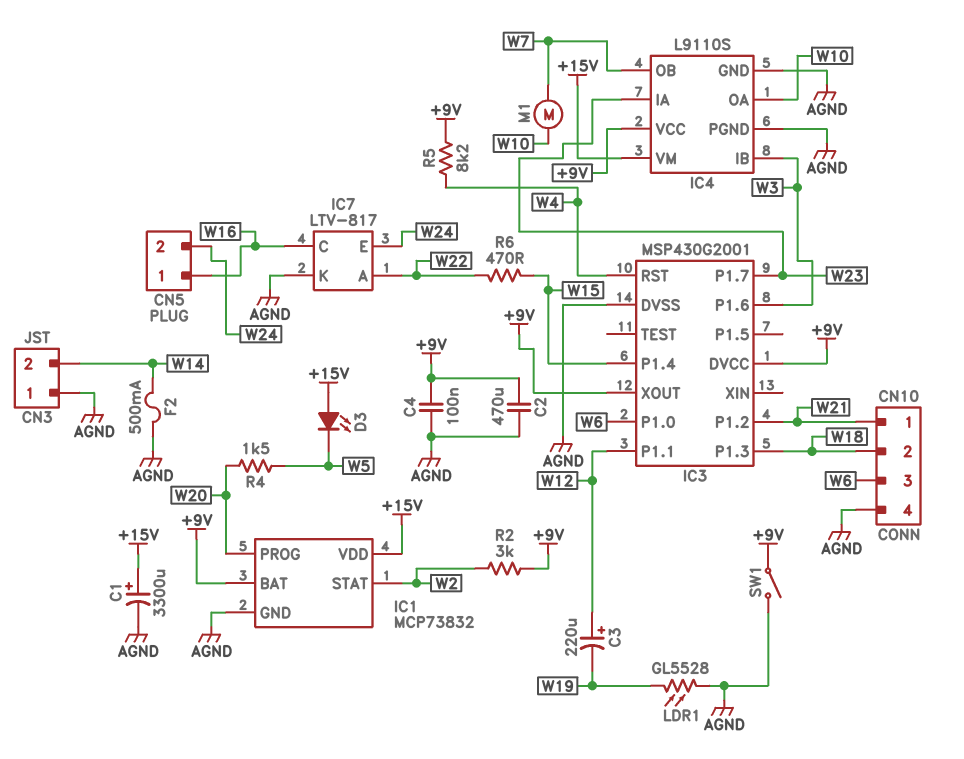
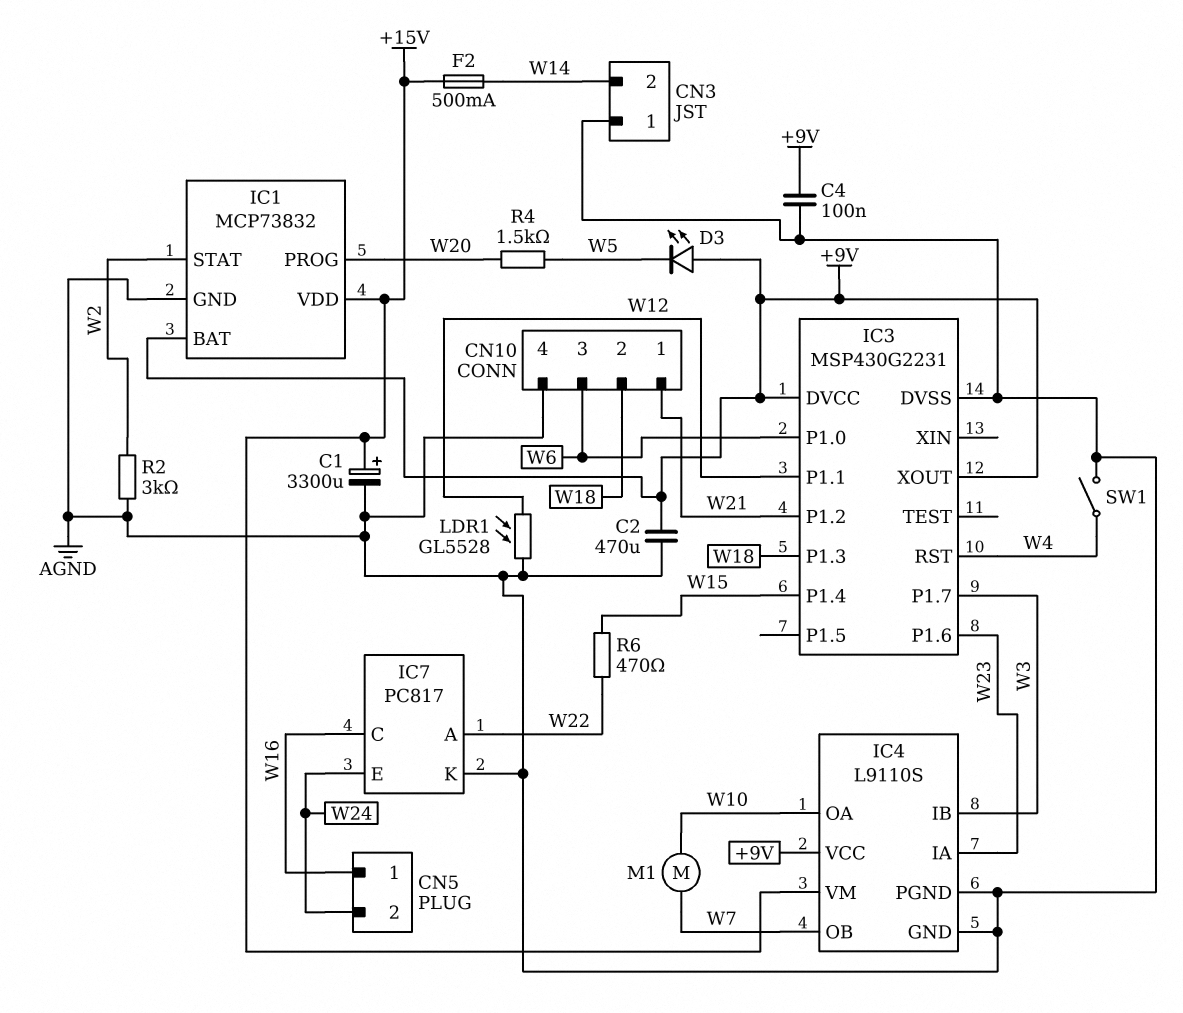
C3: 220uF (plus W12, minus W19) -> none
D3: LED (A +15V, K W5) -> LED (A +9V, K W5)
F2: 500mA (AGND, W14) -> 500mA (+15V, W14)
IC3: MSP430G2001 -> MSP430G2231
IC3 pin P1.6: W3 -> W23
IC3 pin P1.7: W23 -> W3
IC7: LTV-817 -> PC817
LDR1: GL5528 (AGND, W19) -> GL5528 (AGND, W12)
R2: 3k (+9V, W2) -> 3k (AGND, W2)
R5: 8.2k (+9V, W4) -> none
SW1: switch (+9V, AGND) -> switch (AGND, W4)

